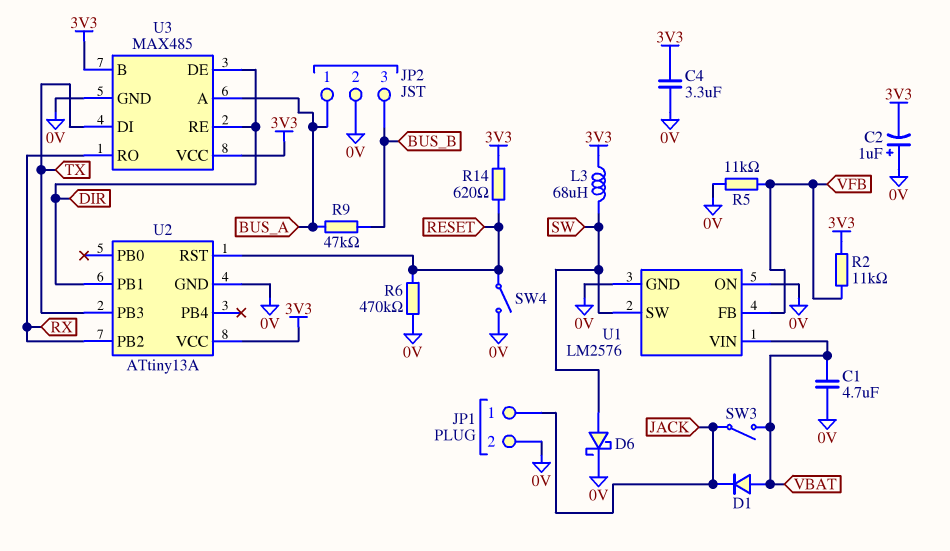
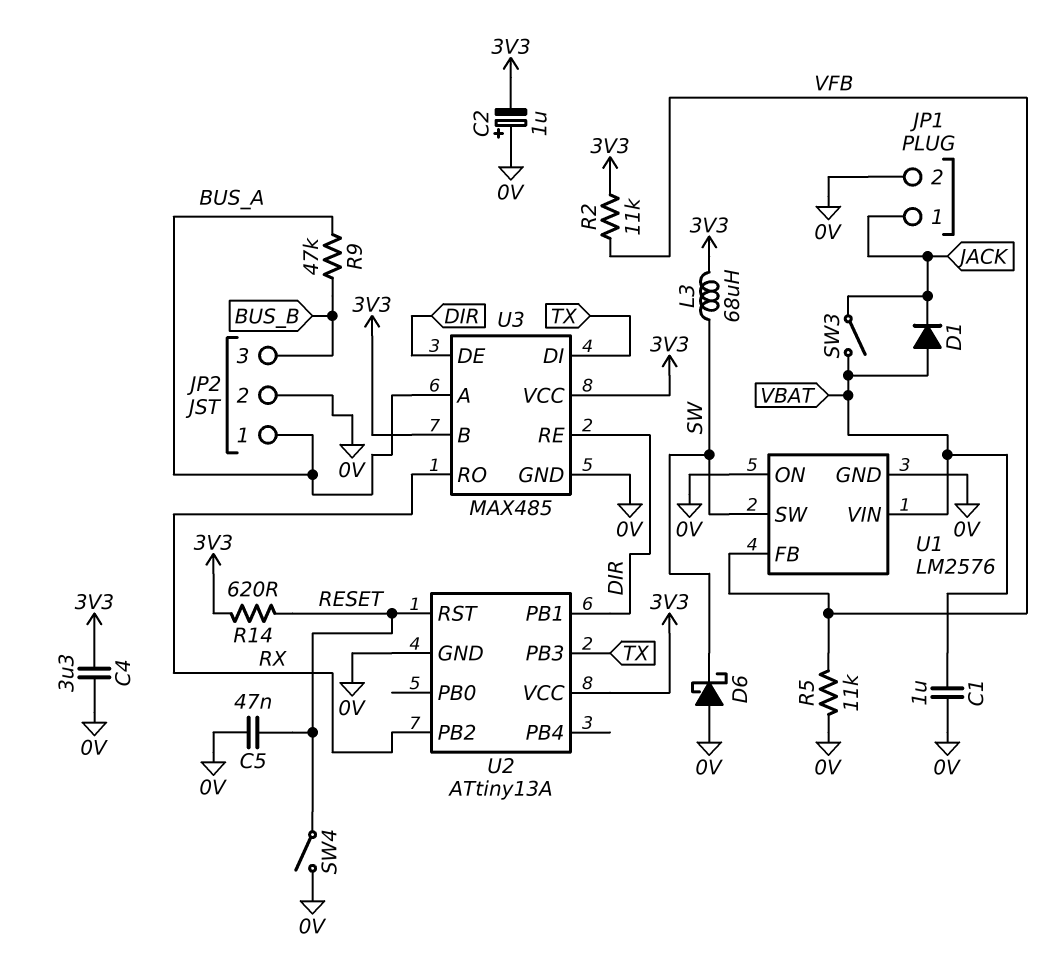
C1: 4.7uF (0V, VBAT) -> 1uF (0V, VBAT)
C5: none -> 47nF (0V, RESET)
D6: schottky (A SW, K 0V) -> schottky (A 0V, K SW)
R6: 470k (0V, RESET) -> none

